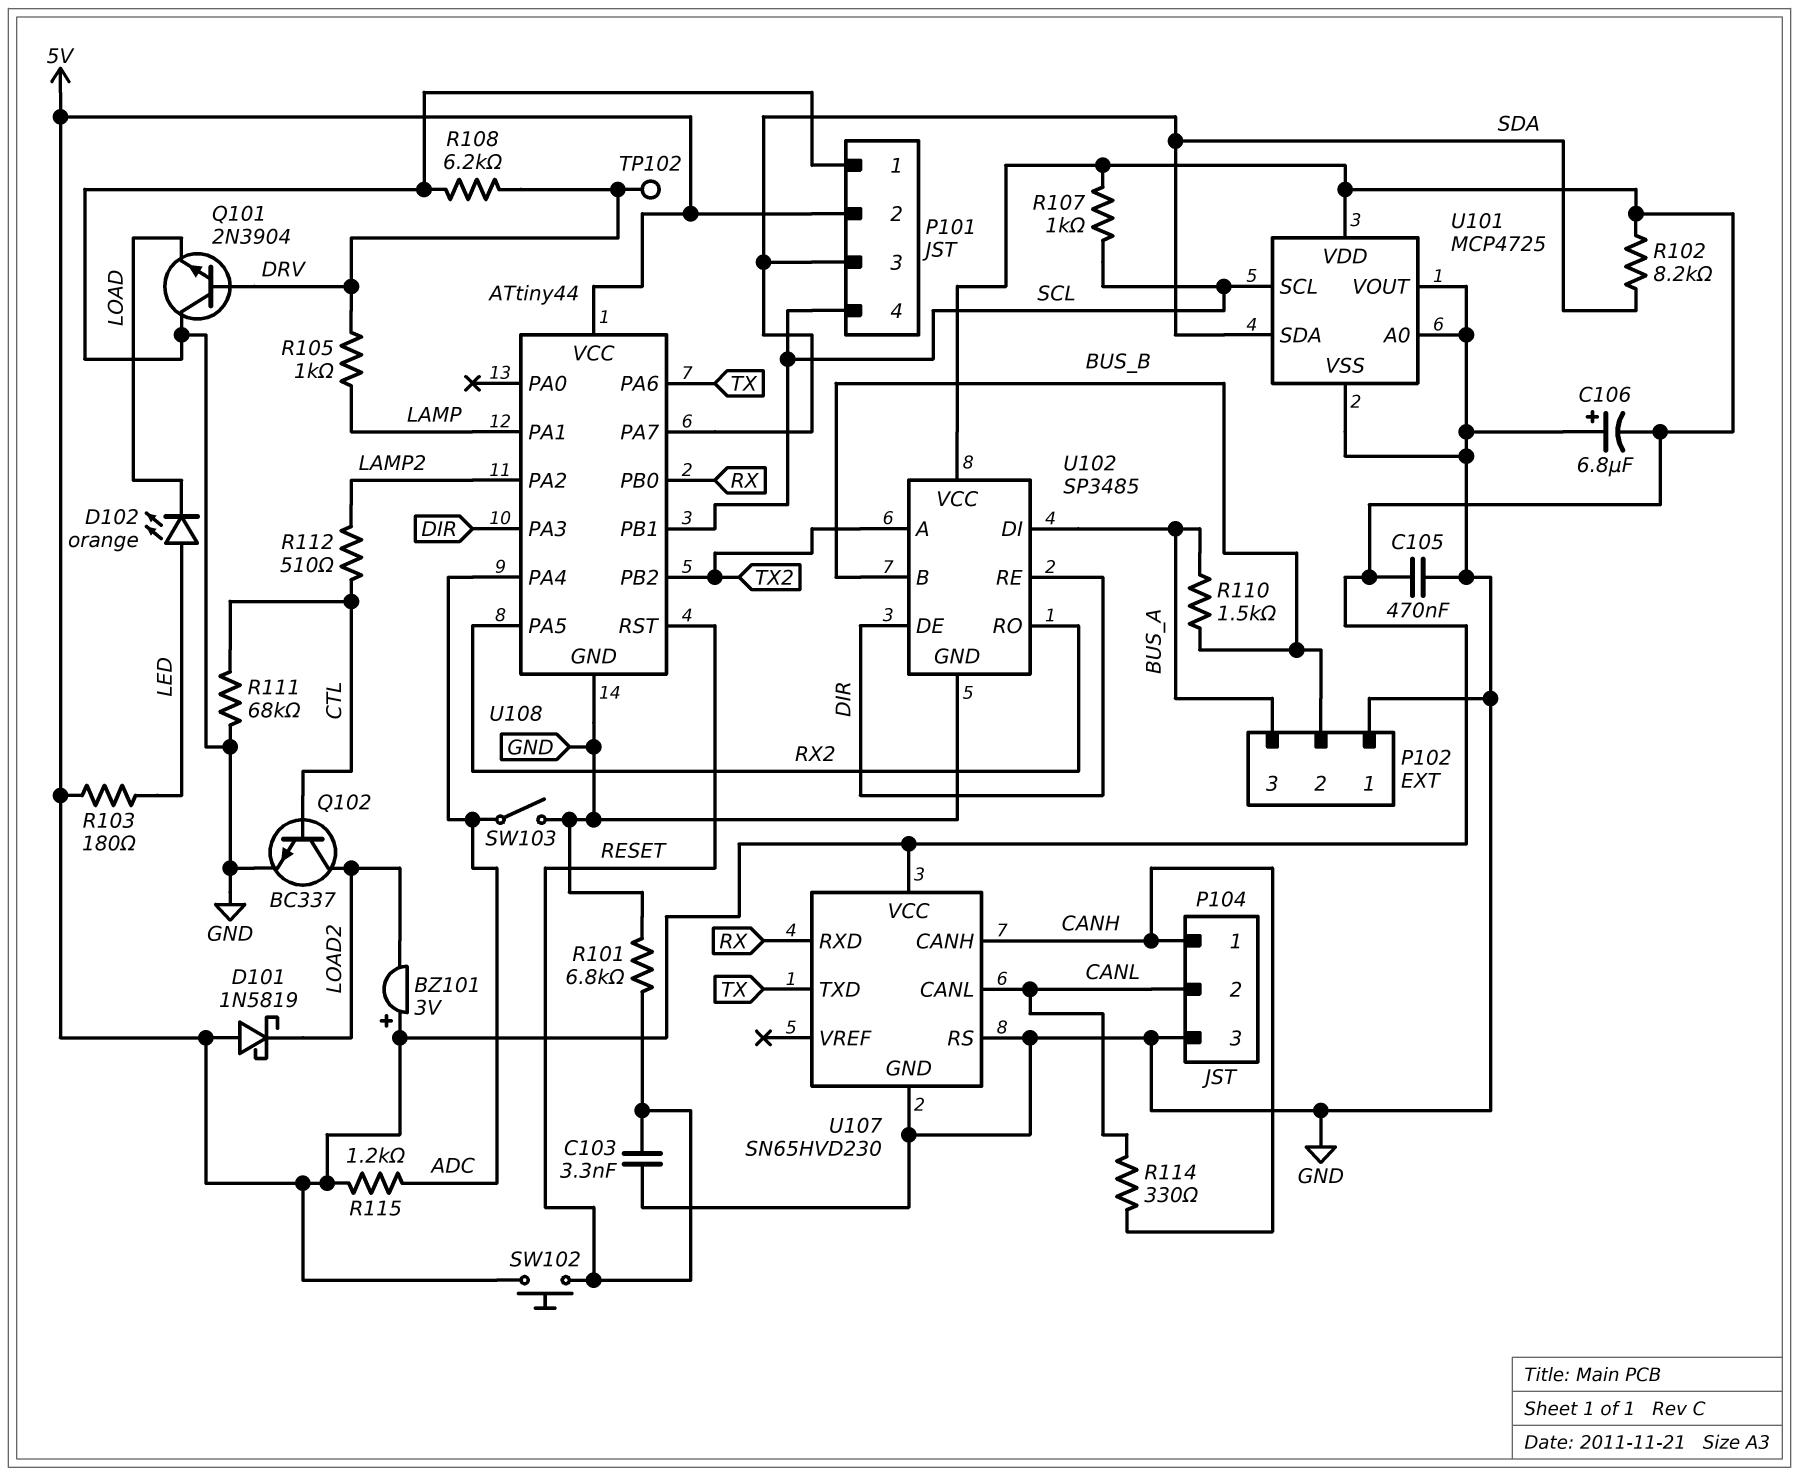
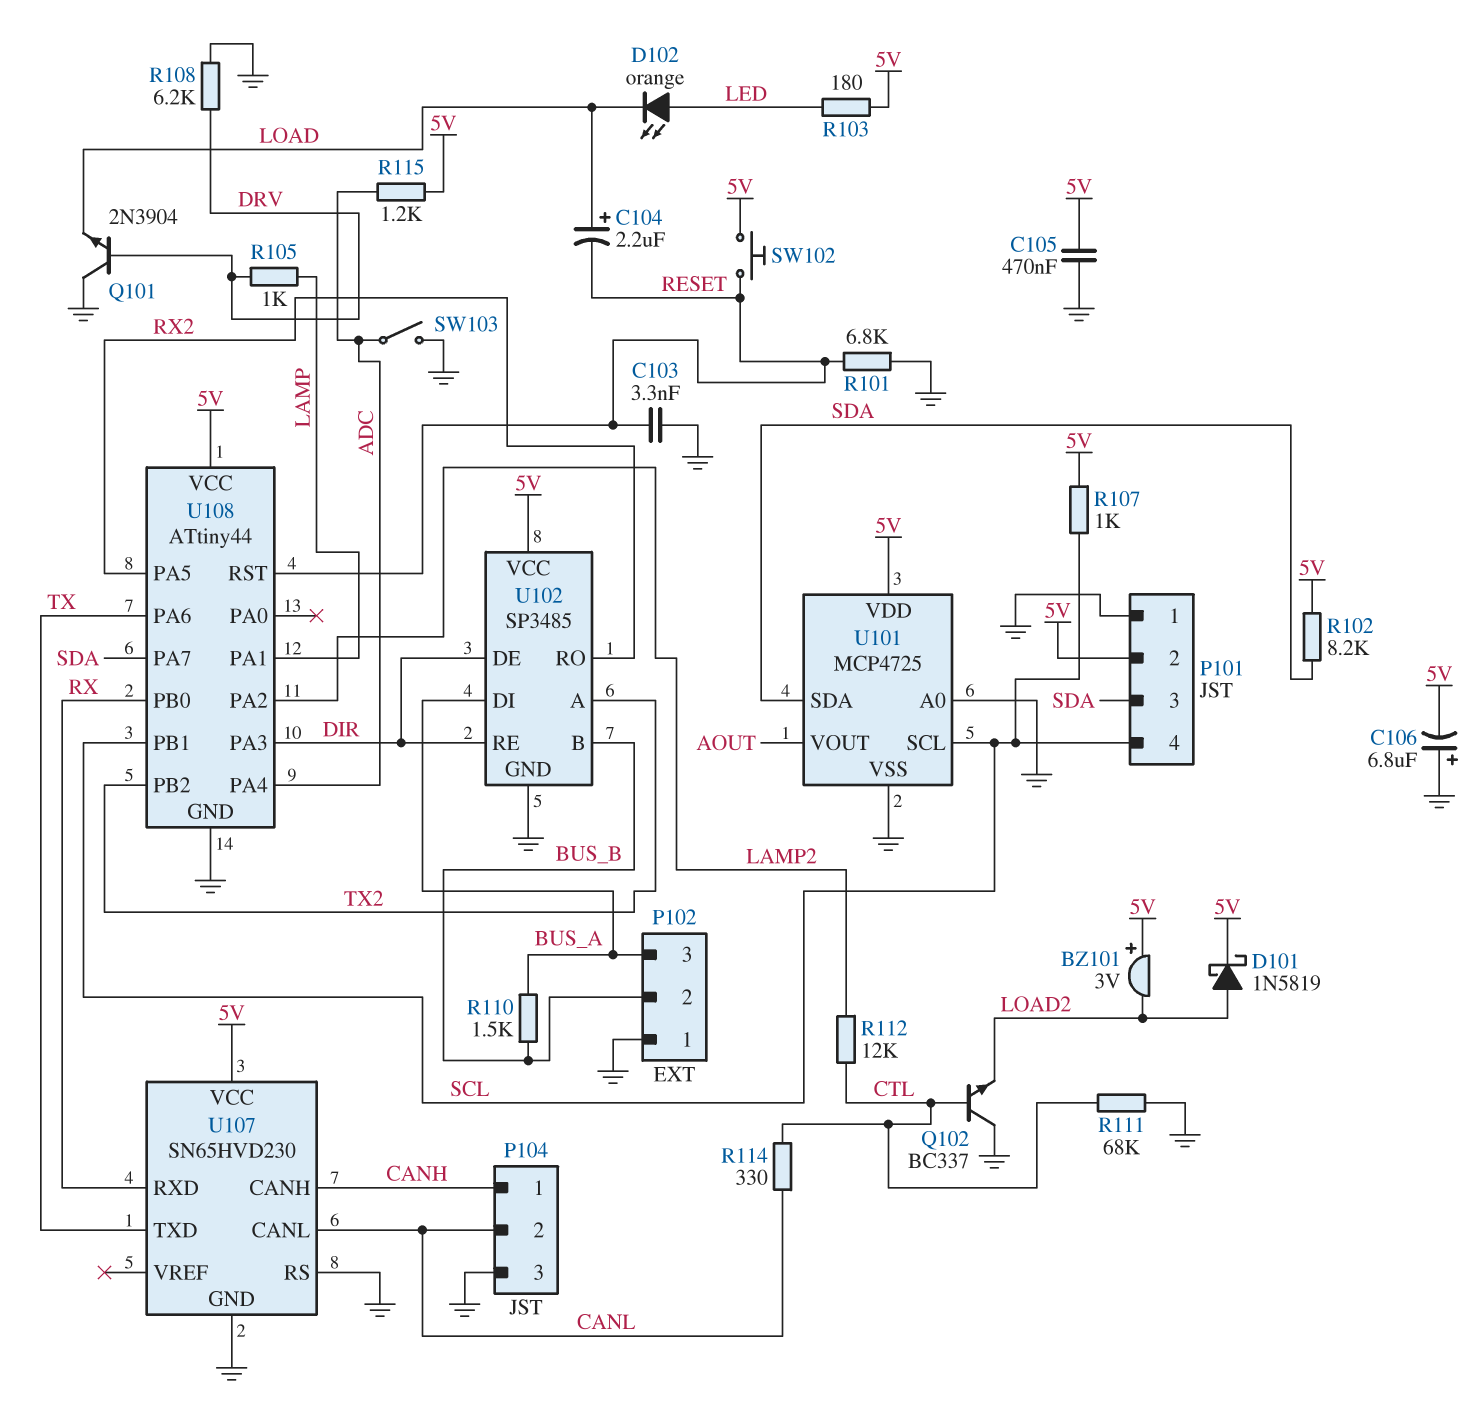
C104: none -> 2.2uF (plus LOAD, minus RESET)
D101: schottky 1N5819 (A 5V, K LOAD2) -> schottky 1N5819 (A LOAD2, K 5V)
Q102: NPN BC337 (B CTL, C LOAD2, E GND) -> NPN BC337 (B CTL, C GND, E LOAD2)
R112: 510 (CTL, LAMP2) -> 12k (CTL, LAMP2)
R114: 330 (CANH, CANL) -> 330 (CANL, CTL)
TP102: test point (DRV) -> none
U101 pin VOUT: GND -> AOUT

